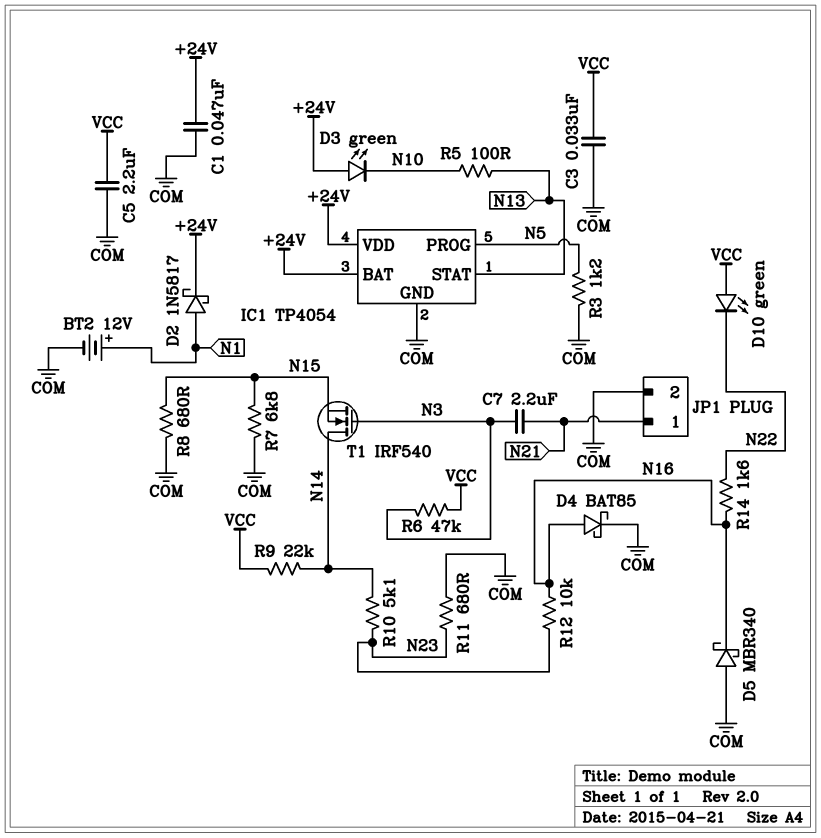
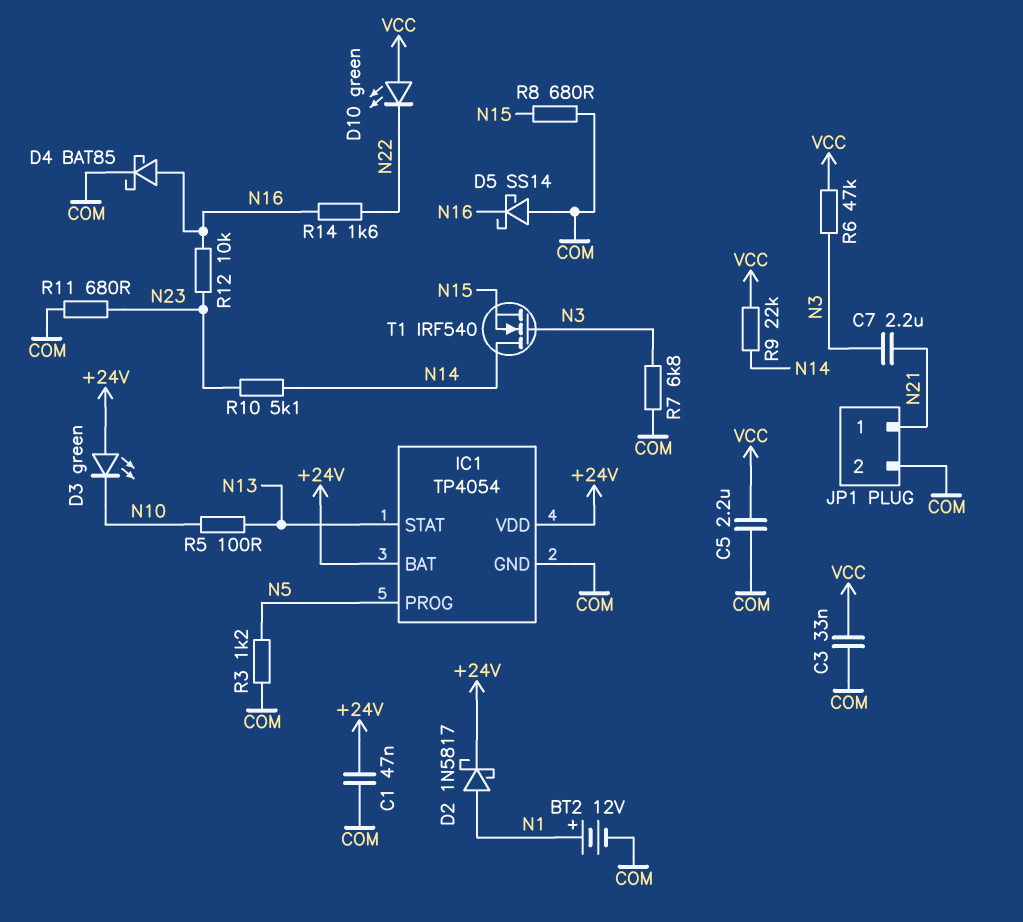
D5: schottky MBR340 (A COM, K N16) -> schottky SS14 (A COM, K N16)
R7: 6.8k (COM, N15) -> 6.8k (COM, N3)

